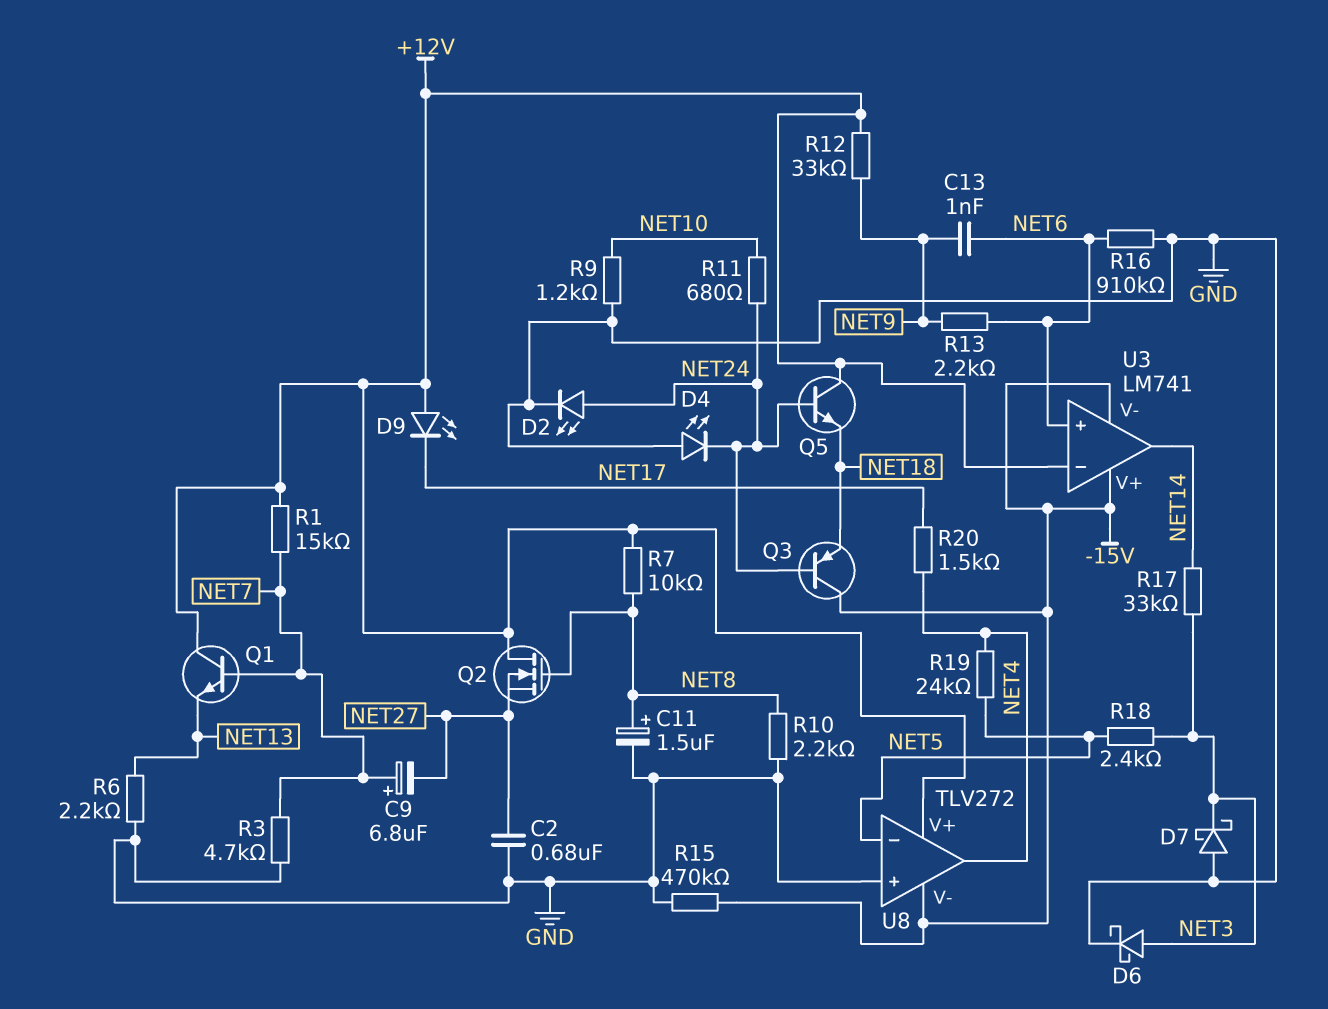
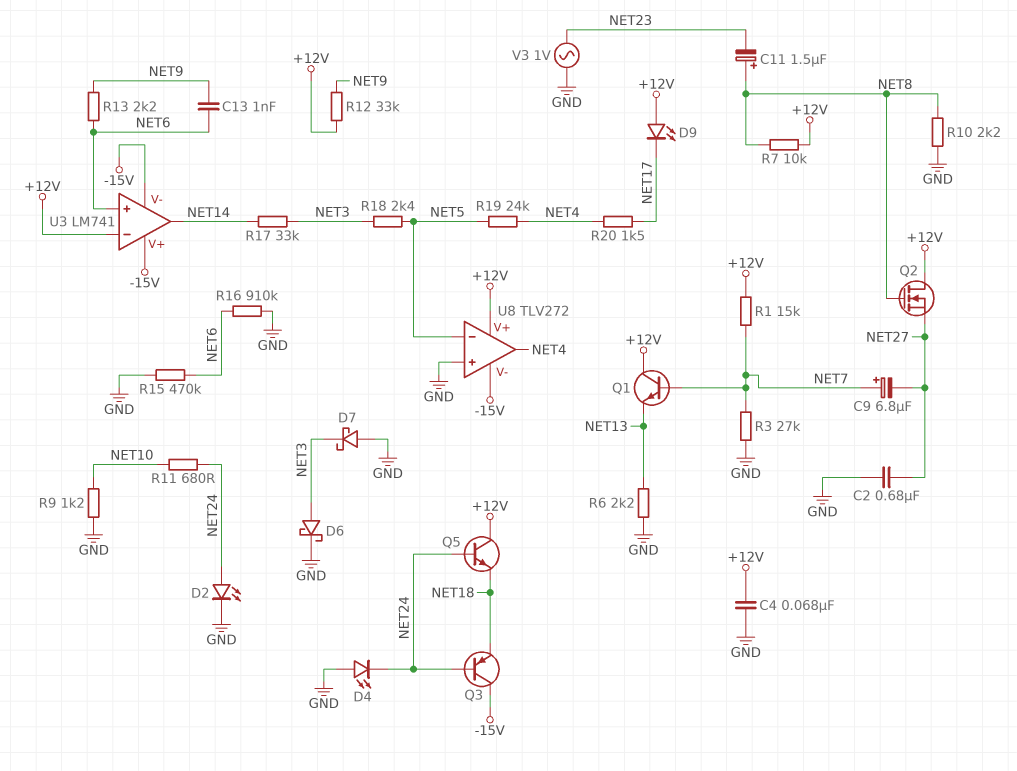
C4: none -> 68nF (+12V, GND)
C11: 1.5uF (plus NET8, minus GND) -> 1.5uF (plus NET8, minus NET23)
R3: 4.7k (GND, NET7) -> 27k (GND, NET7)
R15: 470k (-15V, GND) -> 470k (GND, NET6)
V3: none -> AC 1V (GND, NET23)

